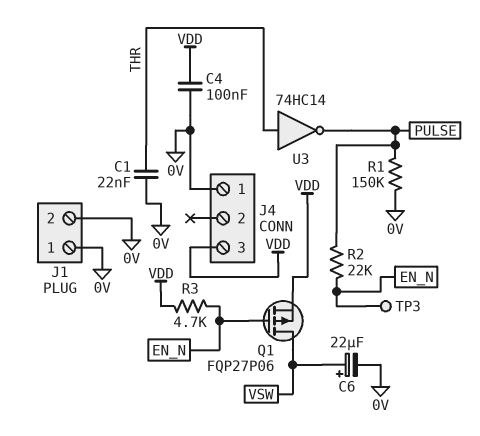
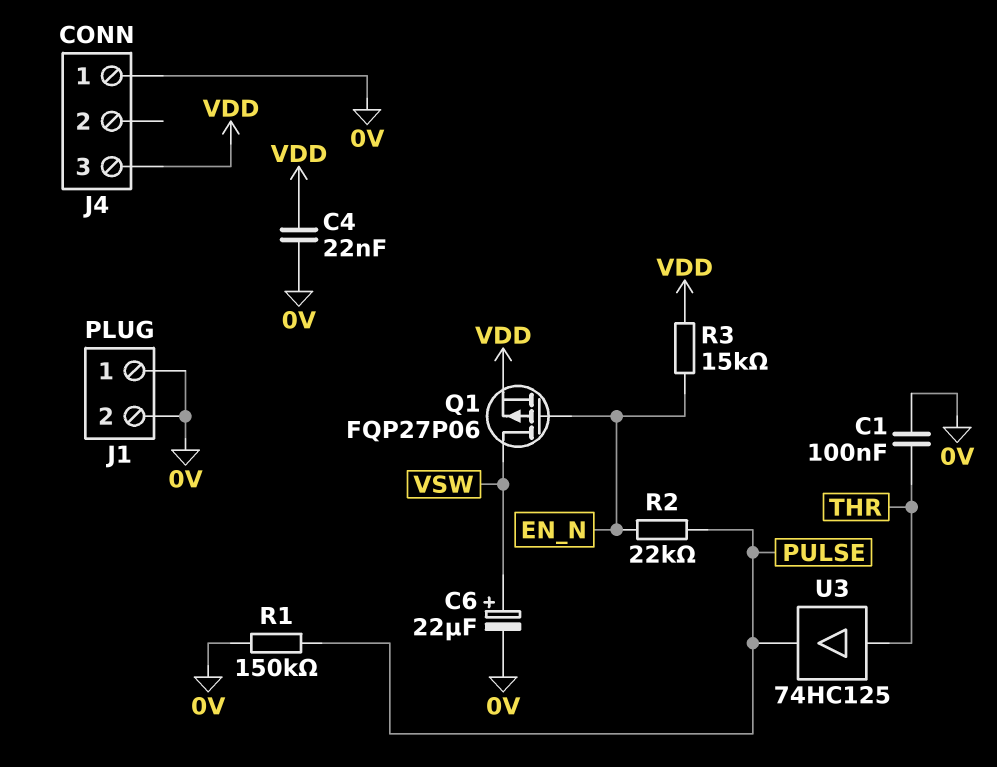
C1: 22nF (0V, THR) -> 100nF (0V, THR)
C4: 100nF (0V, VDD) -> 22nF (0V, VDD)
R3: 4.7k (EN_N, VDD) -> 15k (EN_N, VDD)
TP3: test point (EN_N) -> none
U3: NOT 74HC14 (in THR, out PULSE) -> buffer 74HC125 (in THR, out PULSE)

